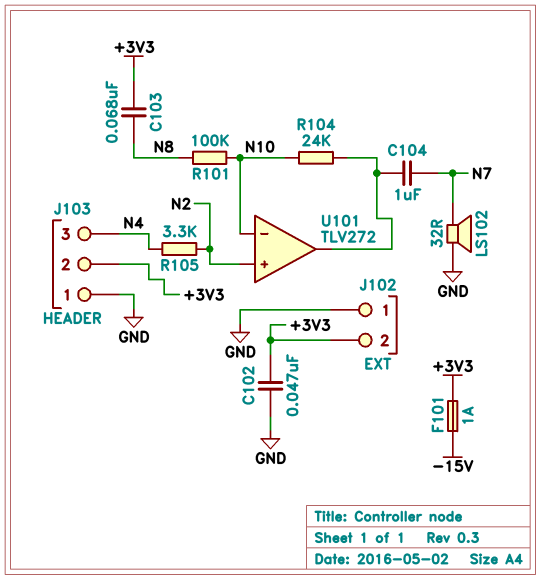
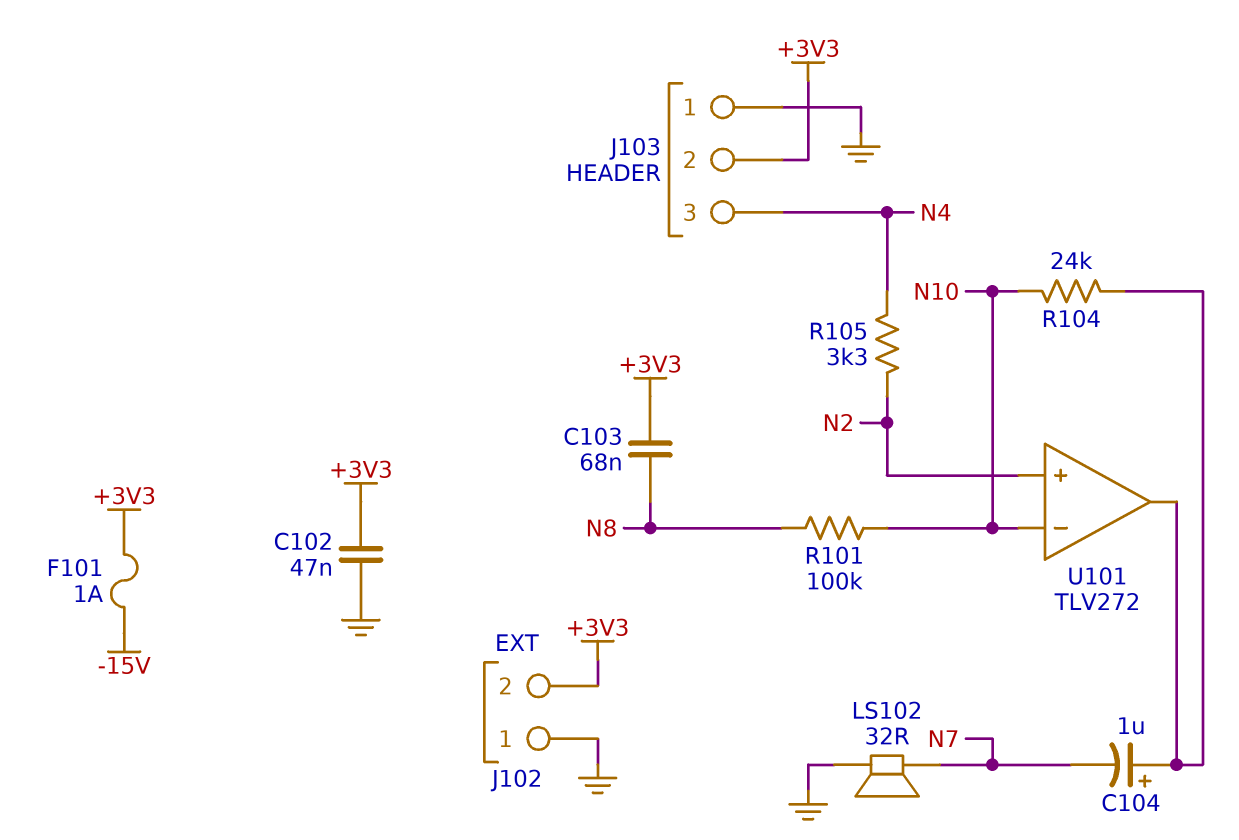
C104: 1uF (N7, U101/out) -> 1uF (plus U101/out, minus N7)

